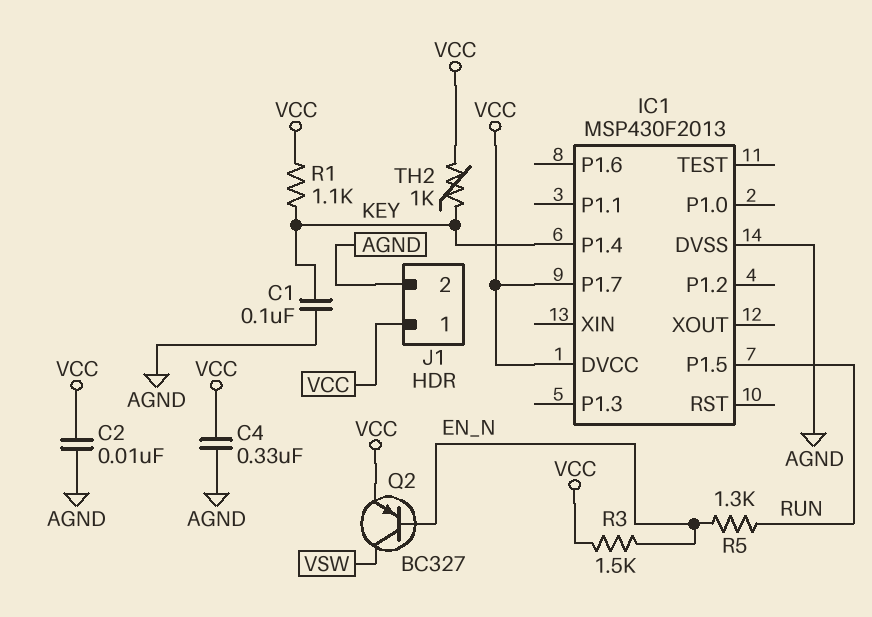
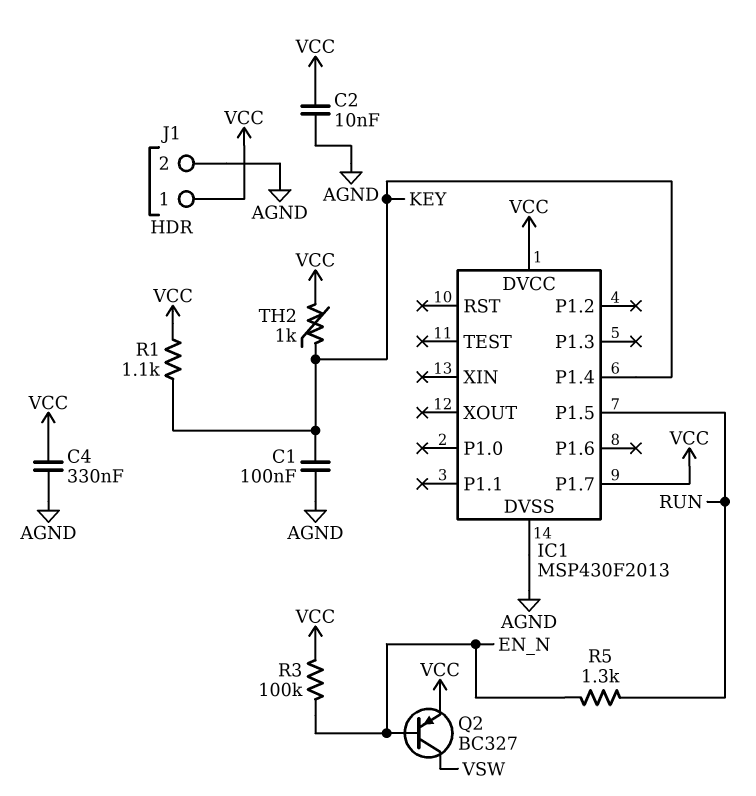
R3: 1.5k (EN_N, VCC) -> 100k (EN_N, VCC)

